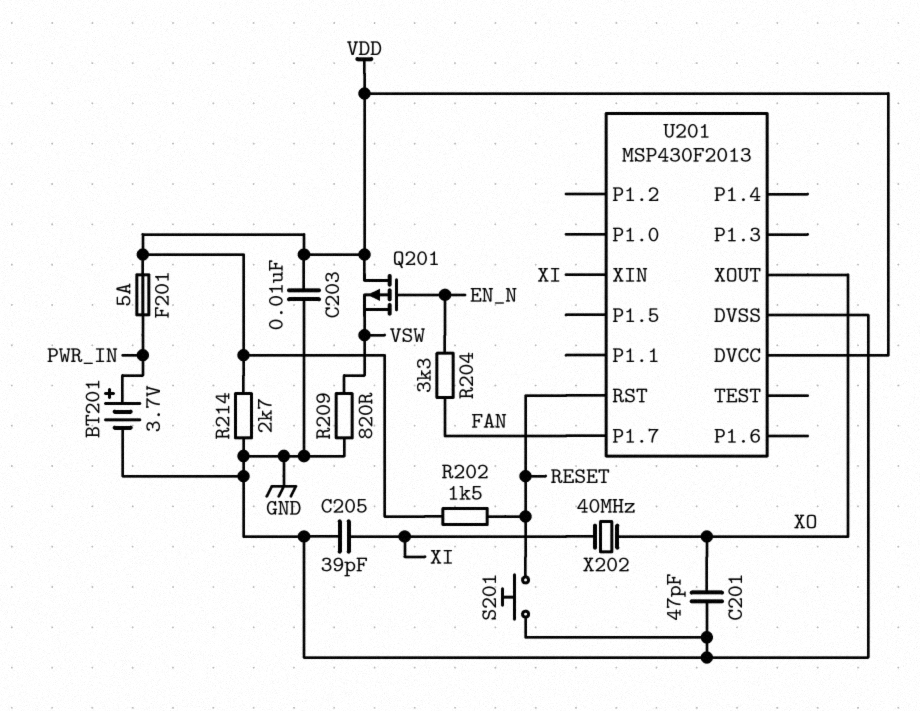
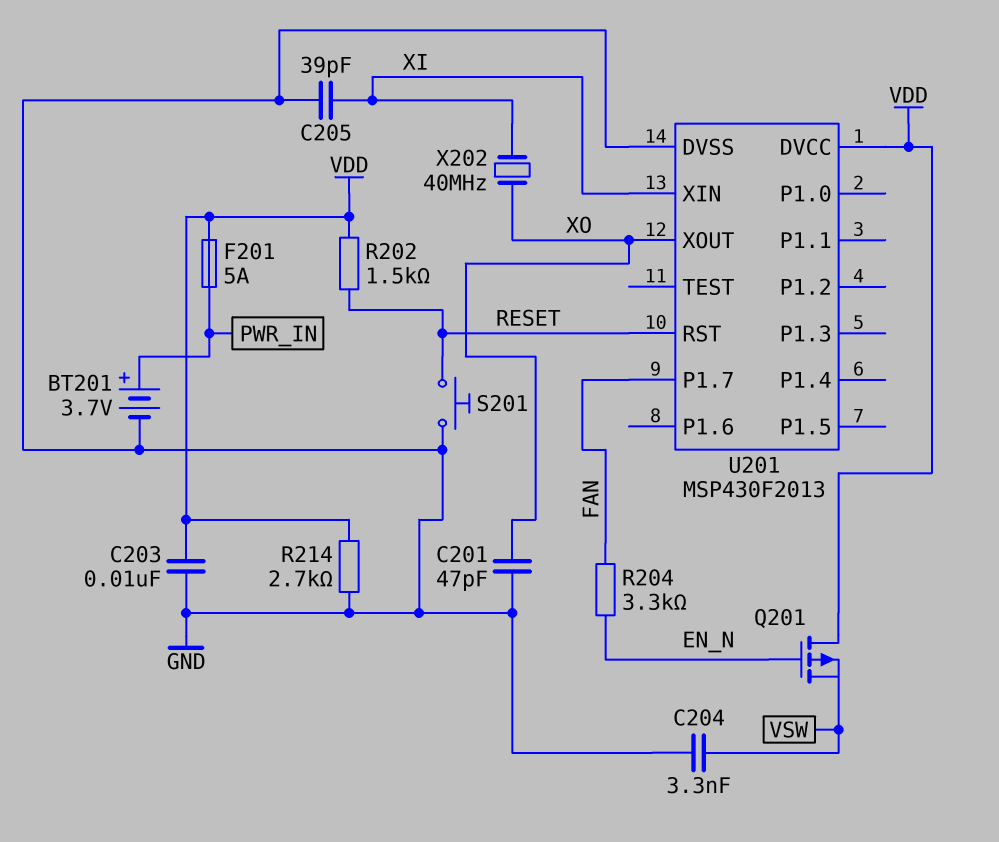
C204: none -> 3.3nF (GND, VSW)
R209: 820 (GND, VSW) -> none

